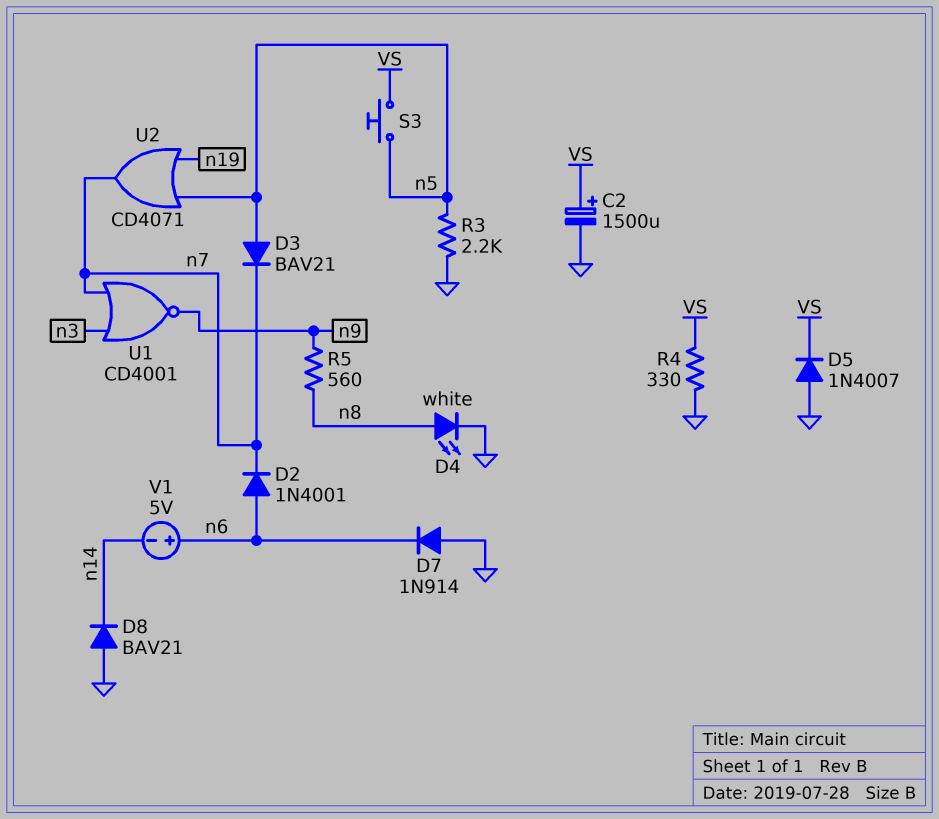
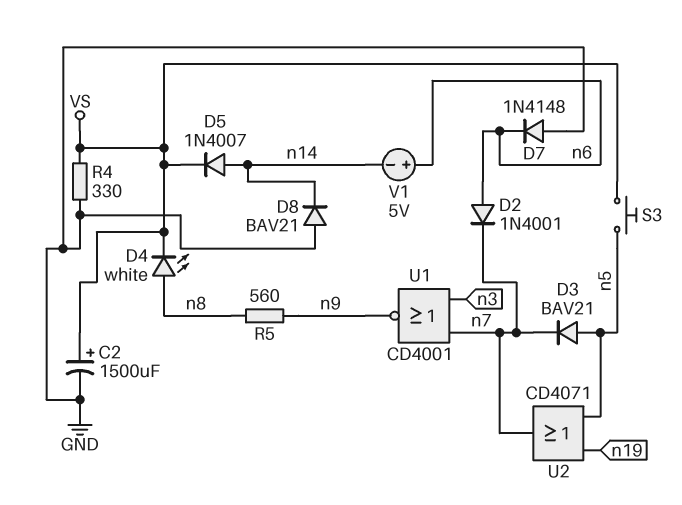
D4: LED white (A n8, K GND) -> LED white (A n8, K VS)
D5: diode 1N4007 (A GND, K VS) -> diode 1N4007 (A n14, K VS)
D7: diode 1N914 (A GND, K n6) -> diode 1N4148 (A GND, K n6)
R3: 2.2k (GND, n5) -> none

